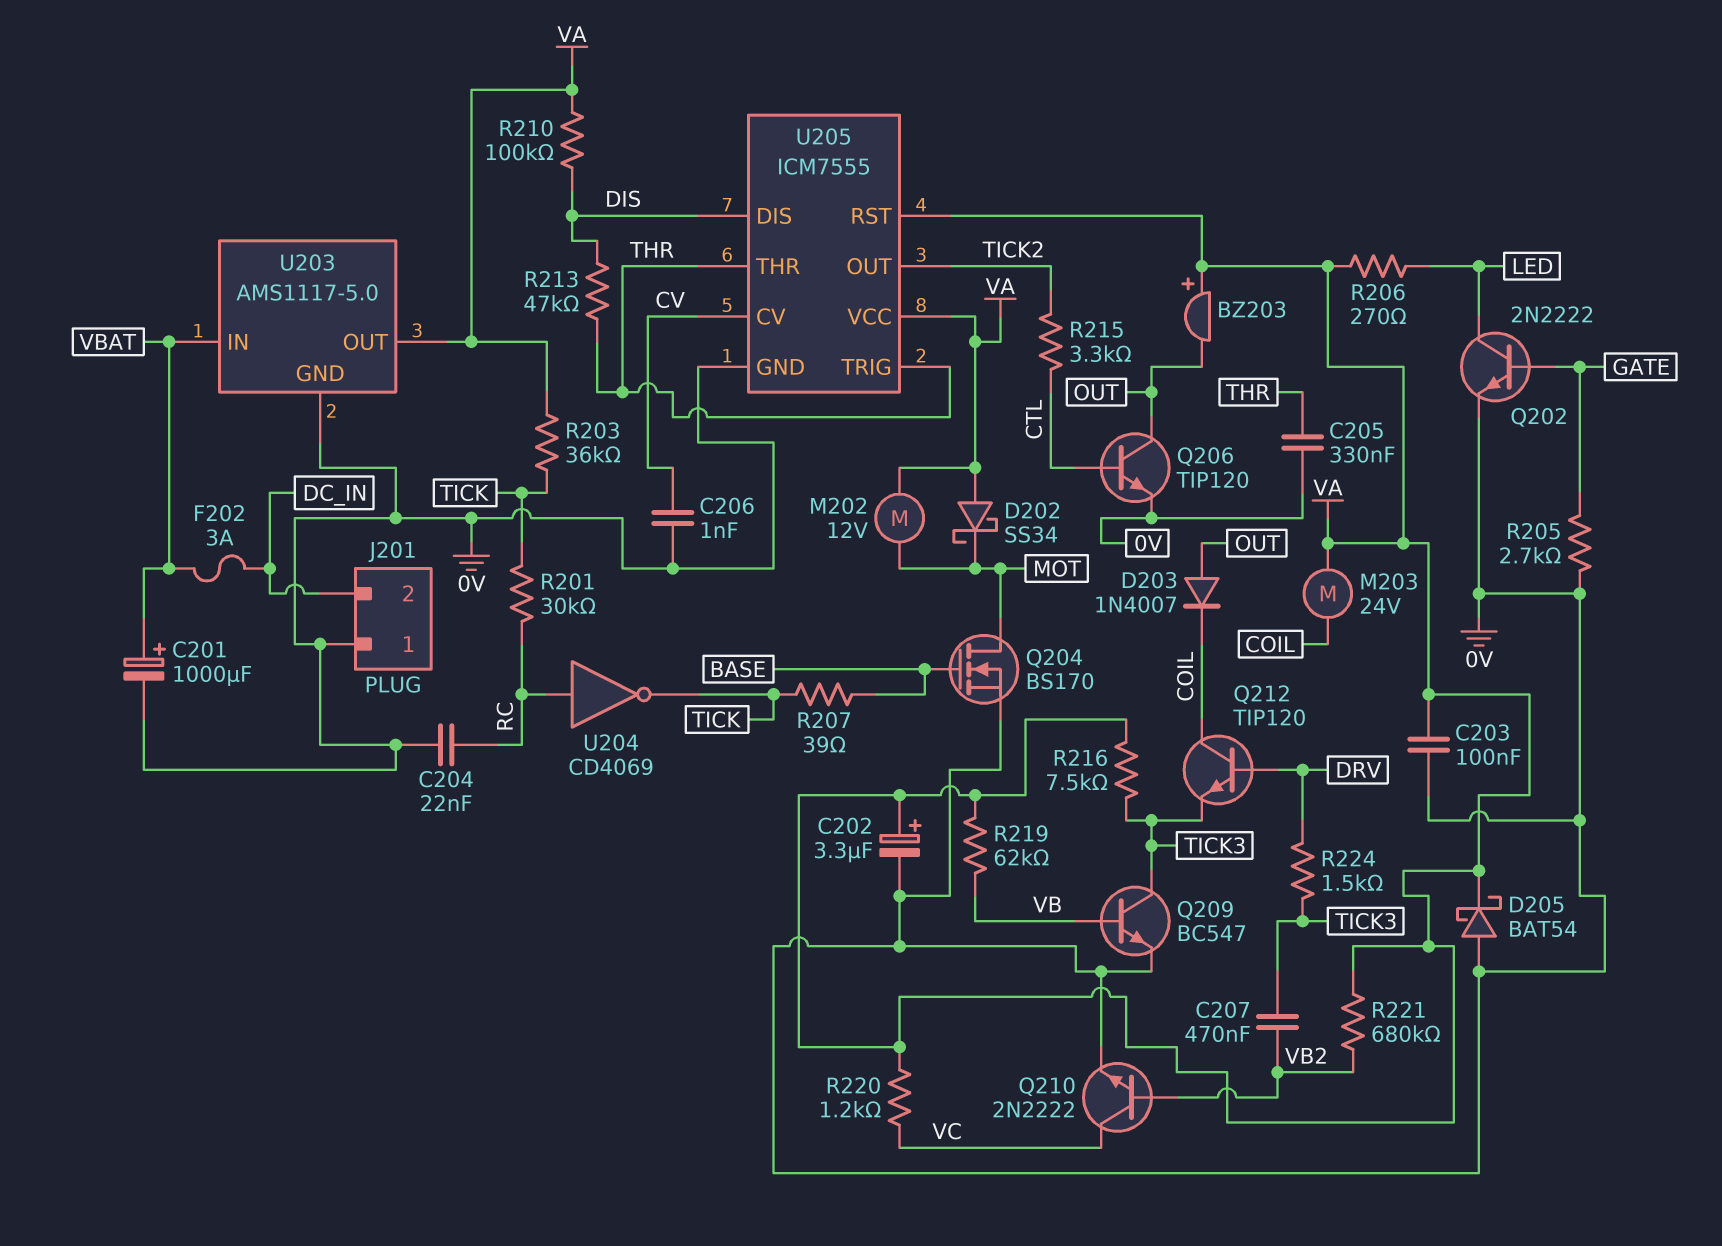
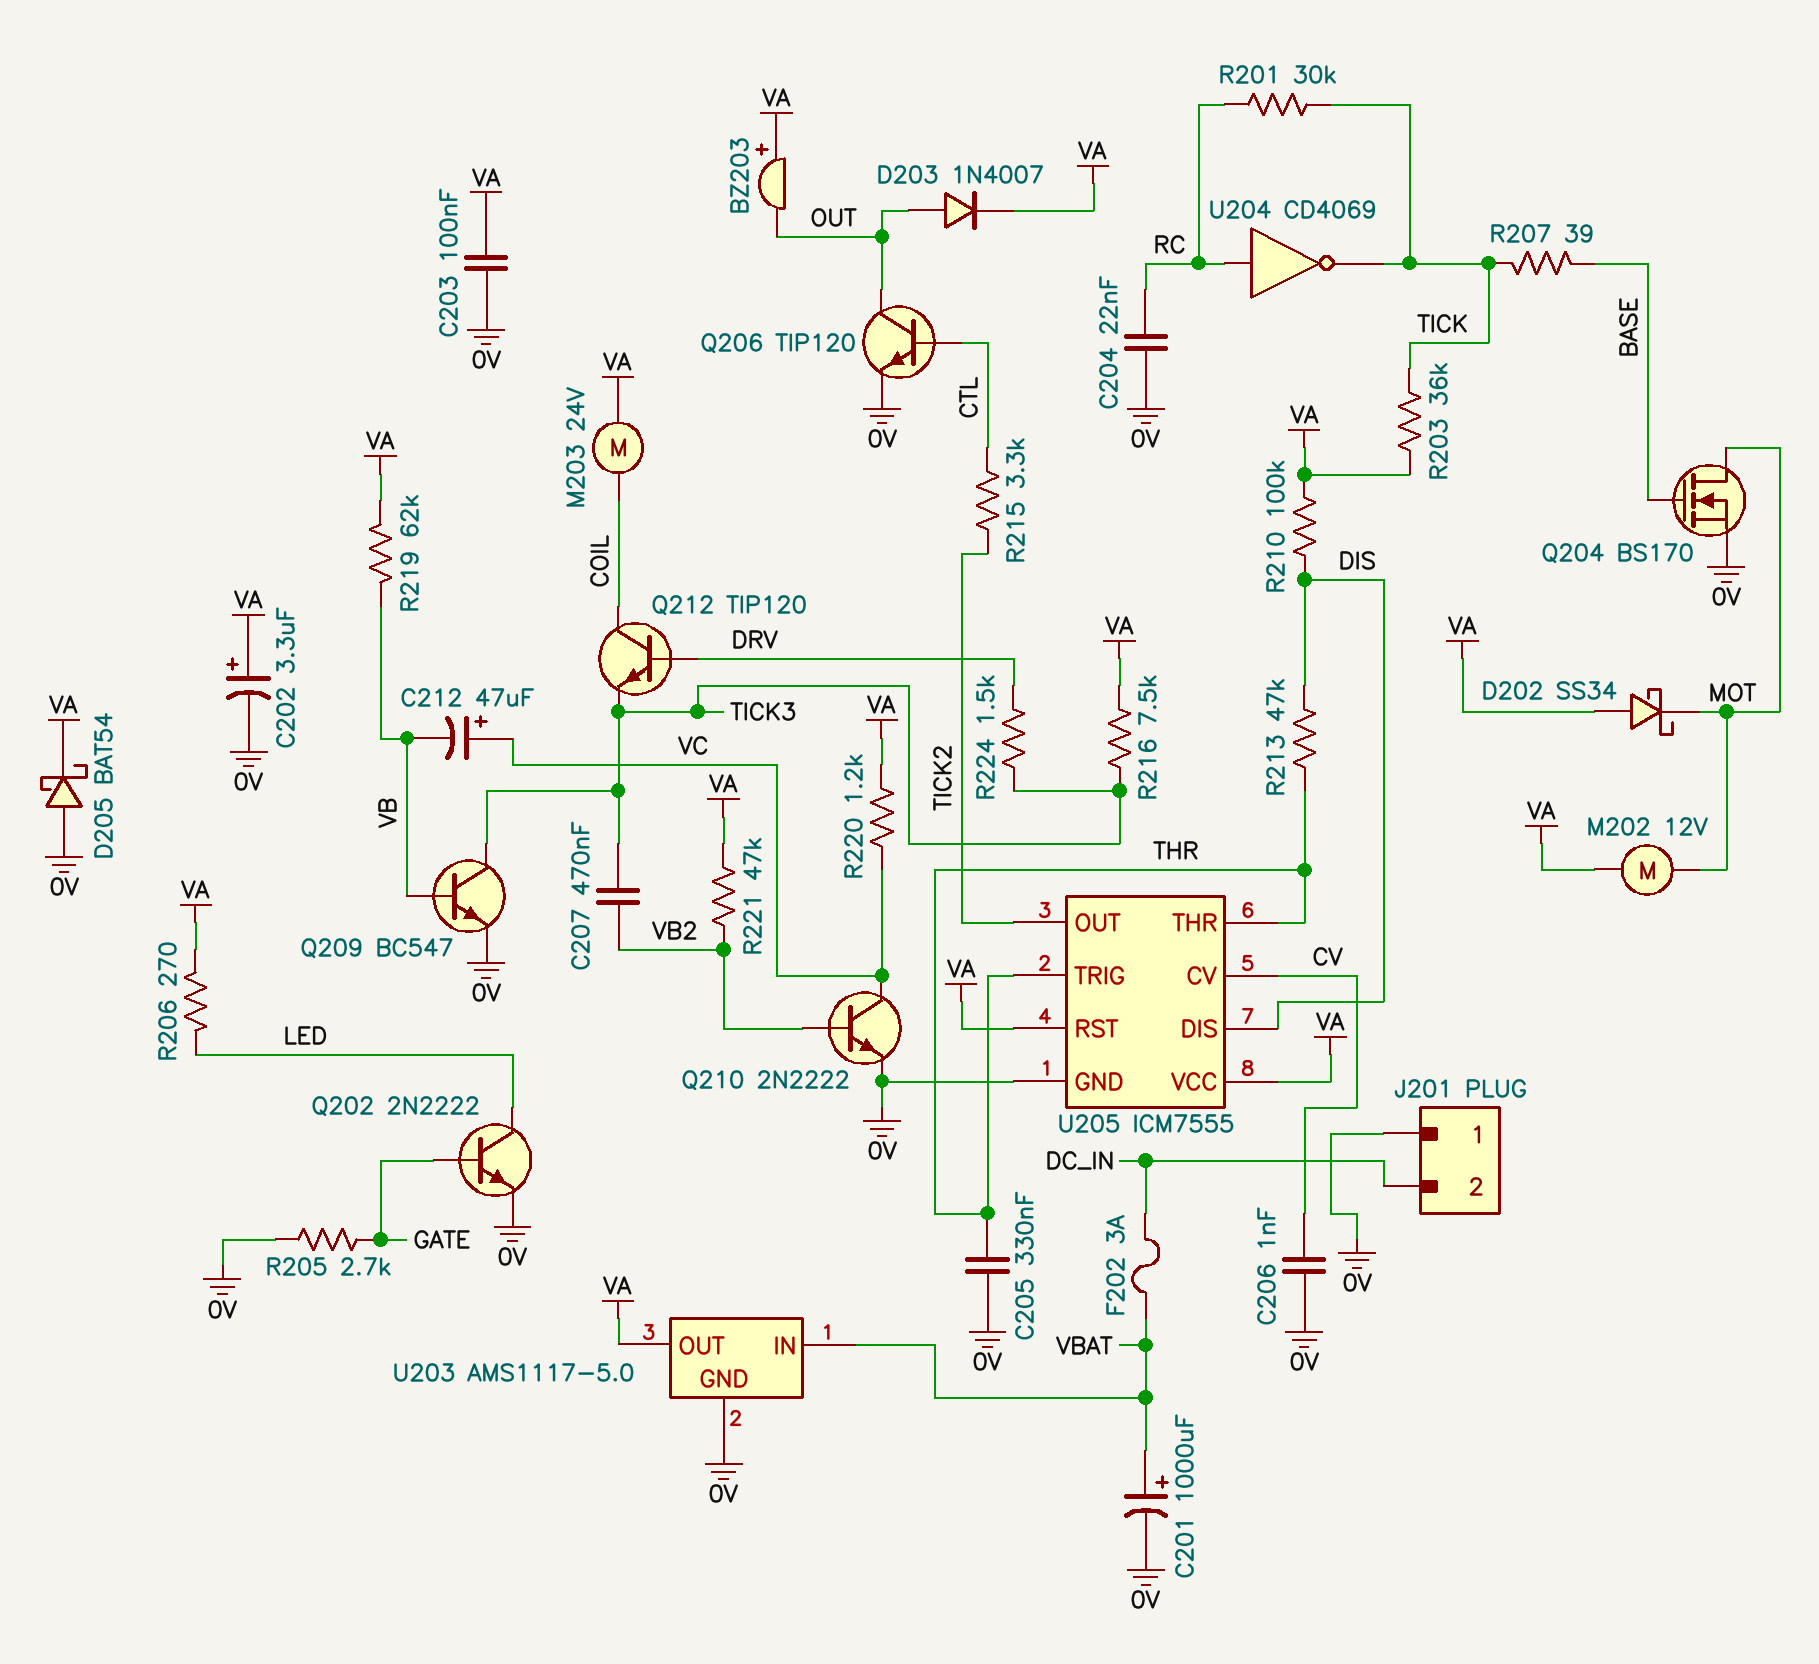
C212: none -> 47uF (plus VC, minus VB)
D203: diode 1N4007 (A OUT, K COIL) -> diode 1N4007 (A OUT, K VA)
R221: 680k (VA, VB2) -> 47k (VA, VB2)

